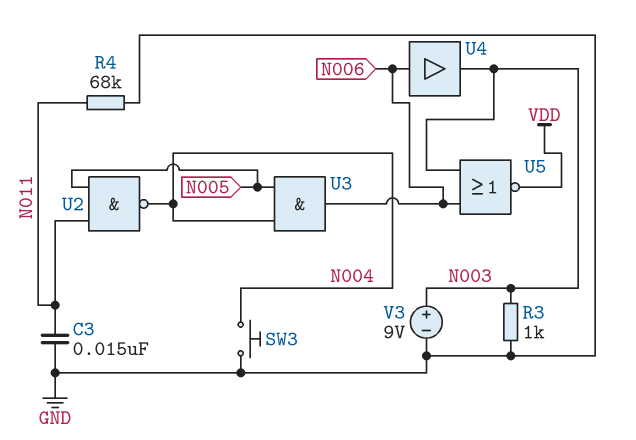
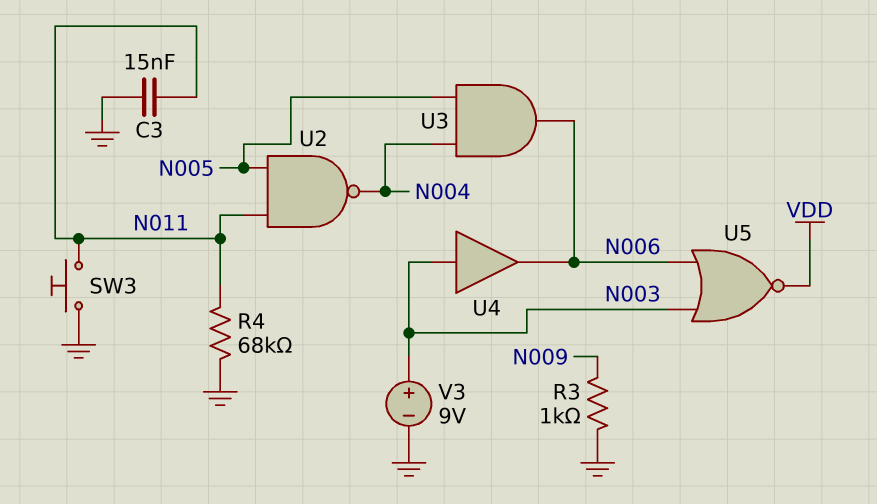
R3: 1k (GND, N003) -> 1k (GND, N009)
SW3: button (GND, N004) -> button (GND, N011)
U4: buffer (in N006, out N003) -> buffer (in N003, out N006)

